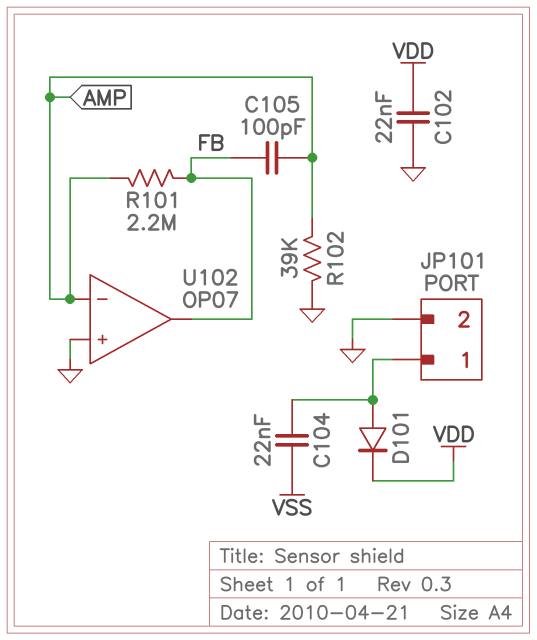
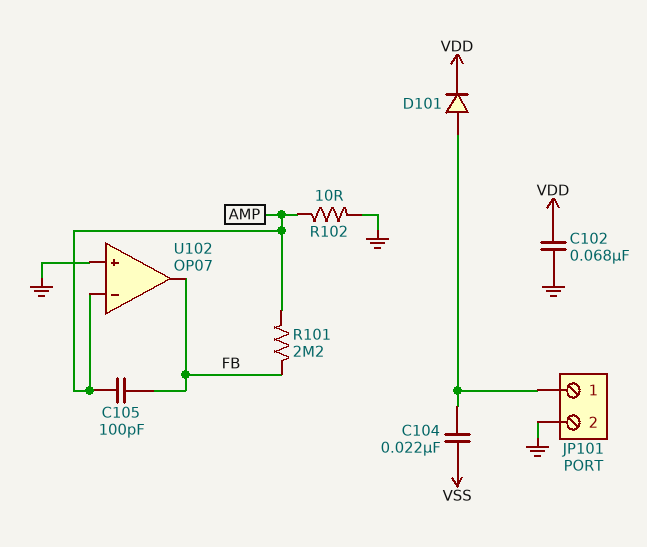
C102: 22nF (GND, VDD) -> 68nF (GND, VDD)
R102: 39k (AMP, GND) -> 10 (AMP, GND)

